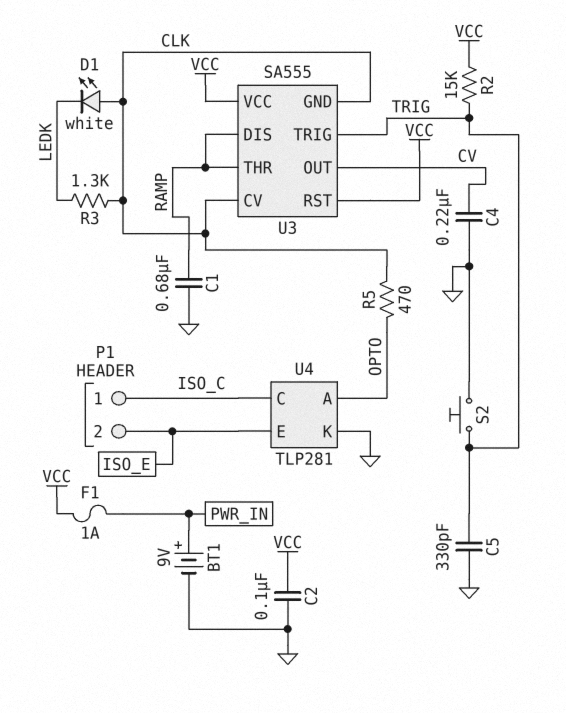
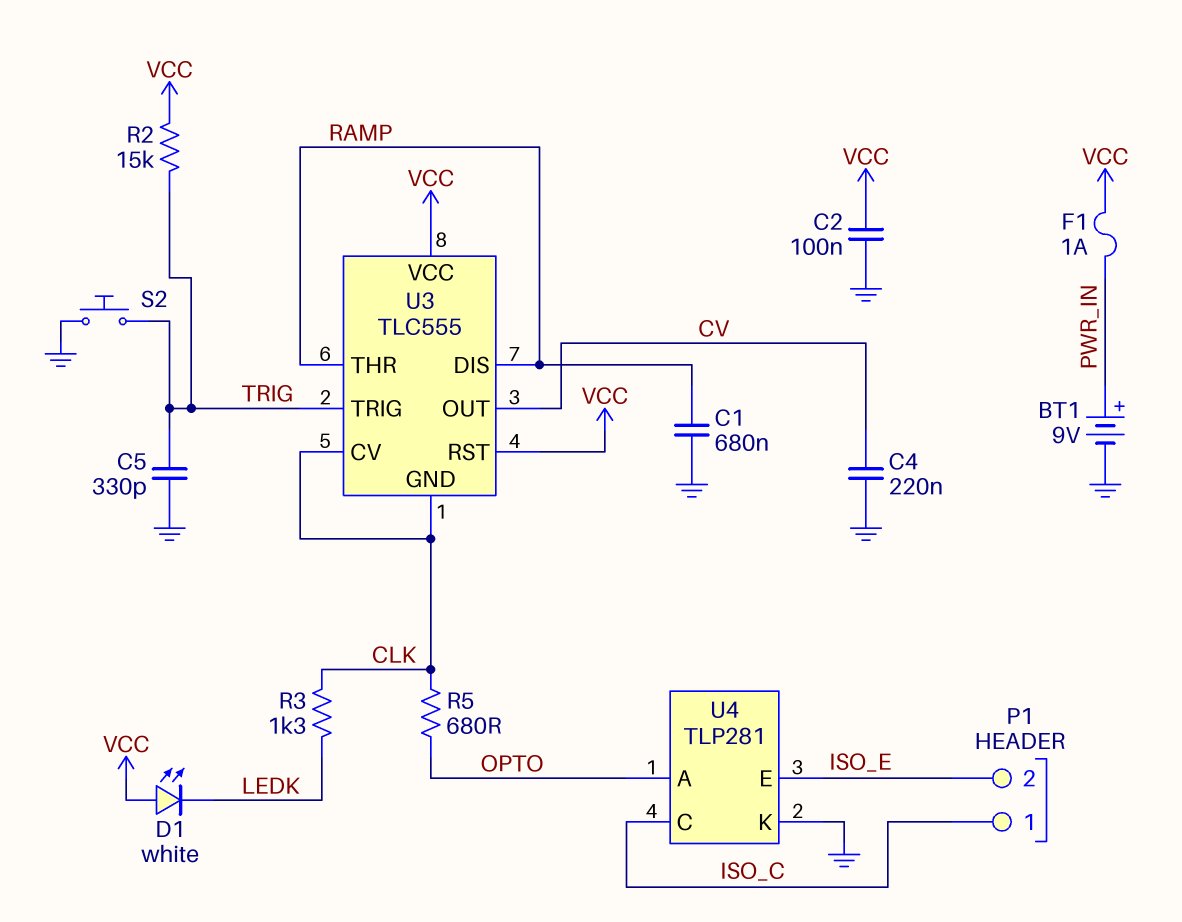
D1: LED white (A CLK, K LEDK) -> LED white (A VCC, K LEDK)
R5: 470 (CLK, OPTO) -> 680 (CLK, OPTO)
U3: SA555 -> TLC555

